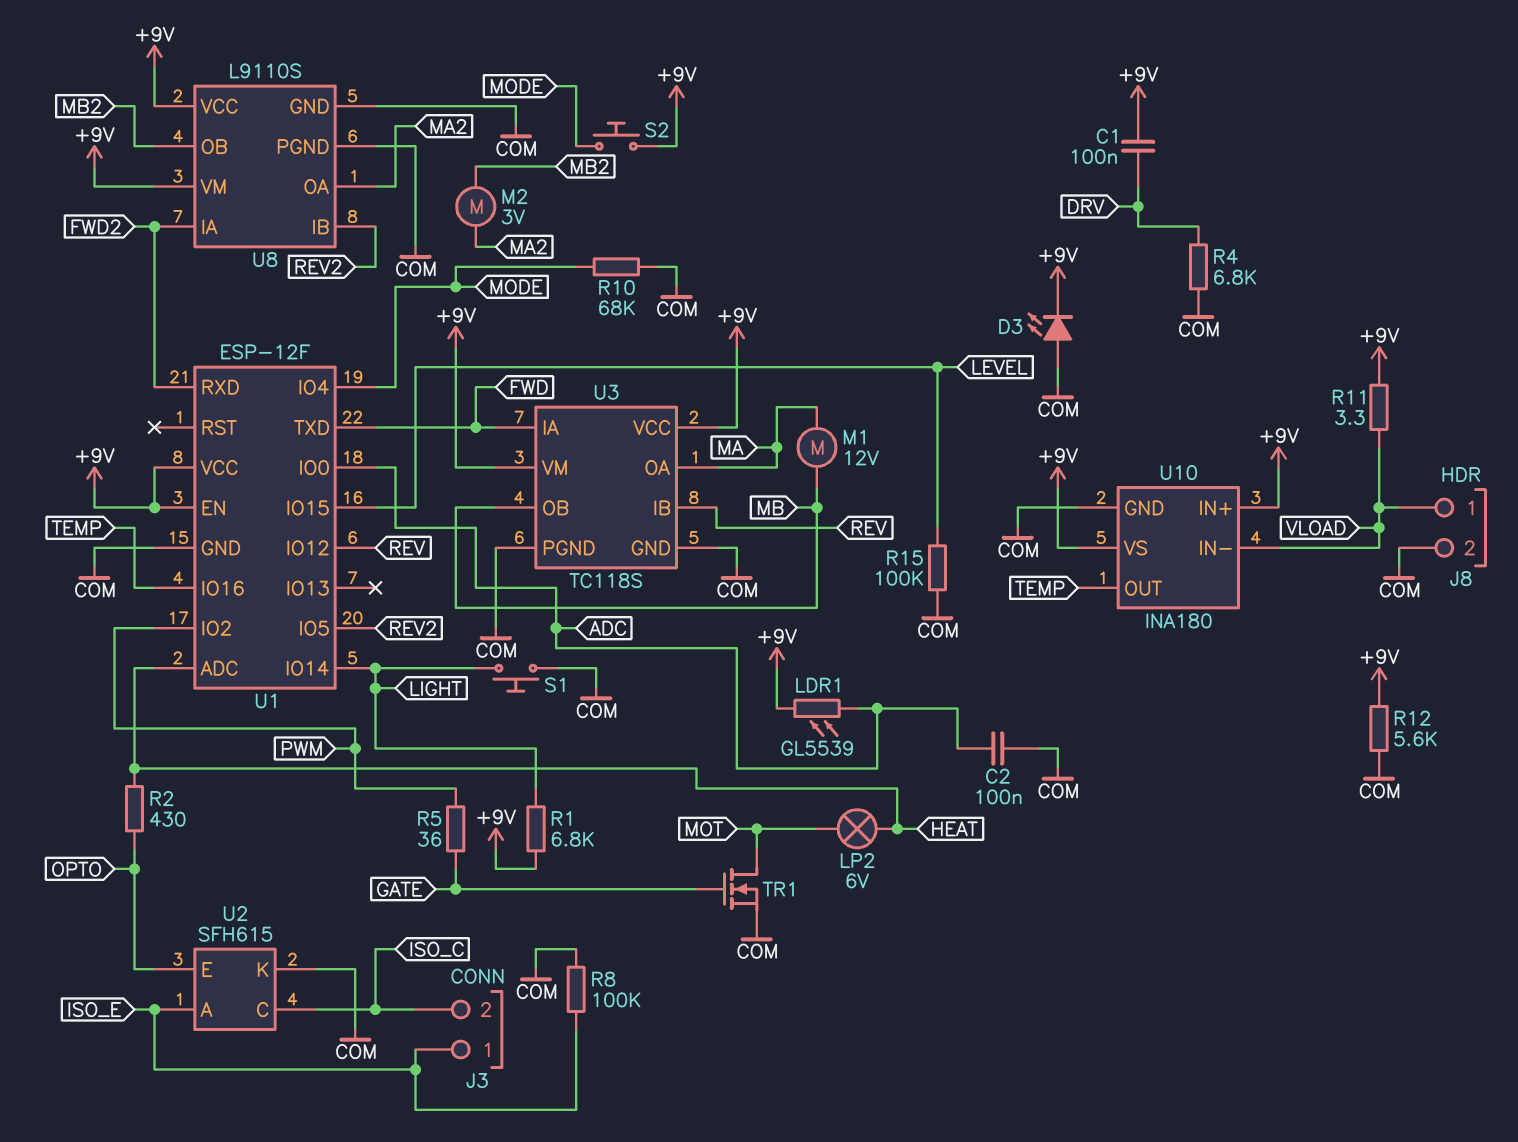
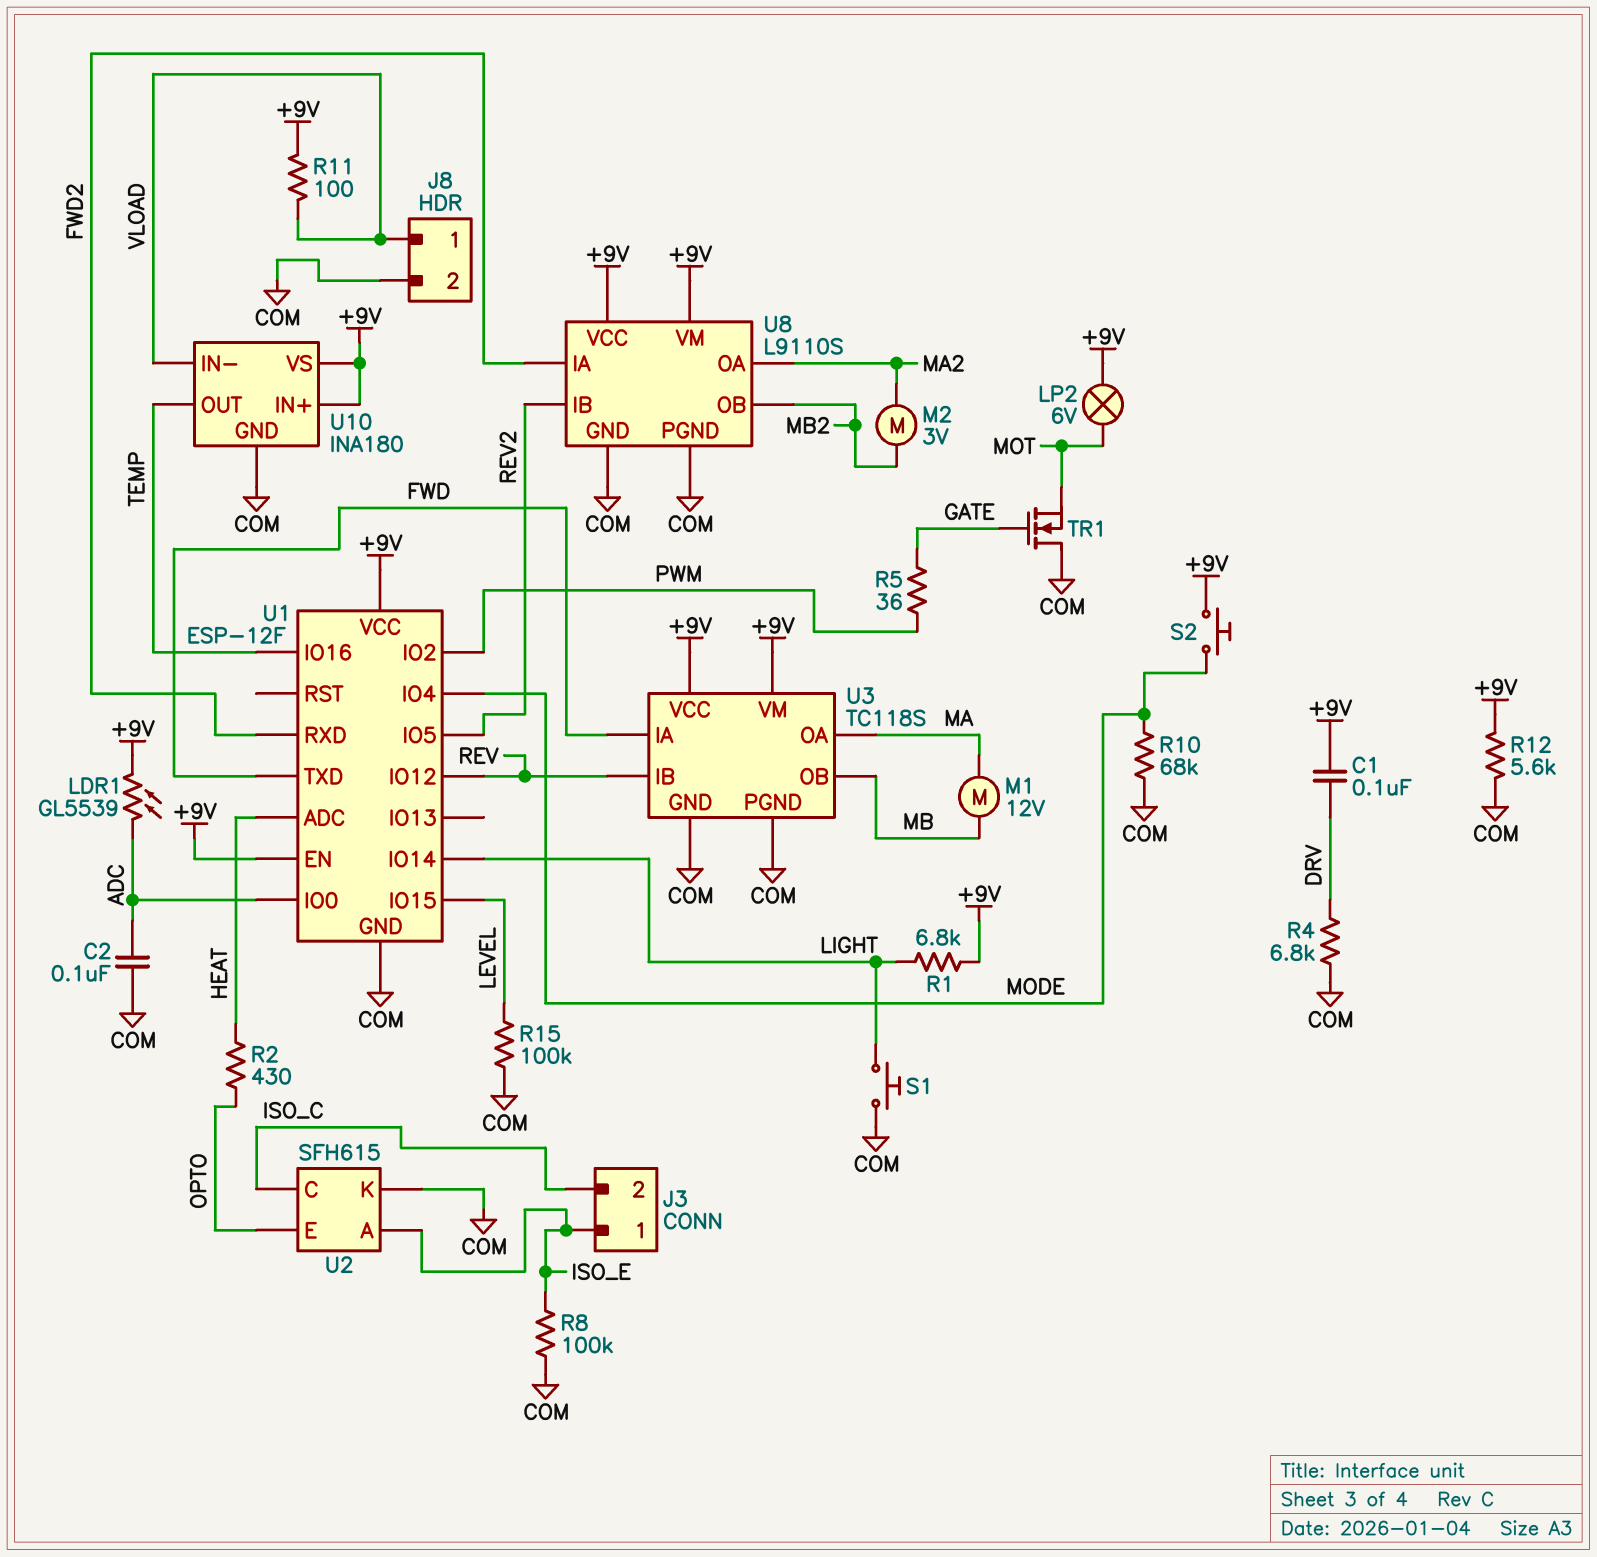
D3: LED (A COM, K +9V) -> none
LP2: lamp 6V (HEAT, MOT) -> lamp 6V (+9V, MOT)
R11: 3.3 (+9V, VLOAD) -> 100 (+9V, VLOAD)
TR1: NMOS (G GATE, D MOT, S COM) -> NMOS (G GATE, D COM, S MOT)

